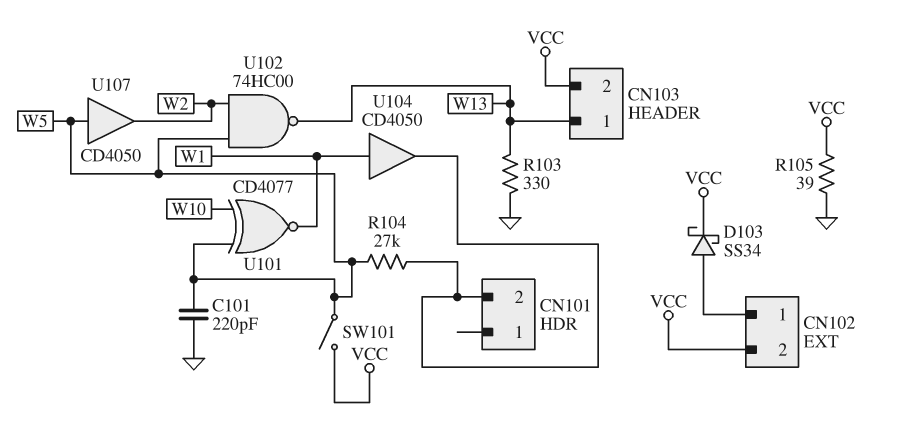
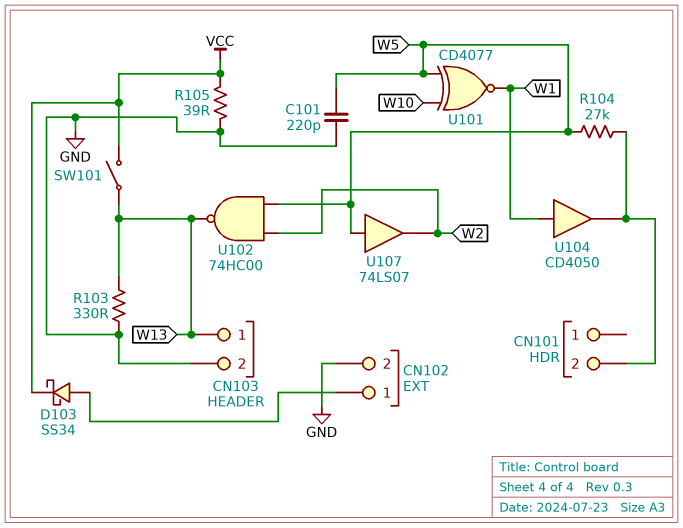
CN102 pin 2: VCC -> GND
CN103 pin 2: VCC -> GND
SW101: switch (VCC, W5) -> switch (VCC, W13)
U107: buffer CD4050 (in W5, out W2) -> buffer 74LS07 (in W5, out W2)

